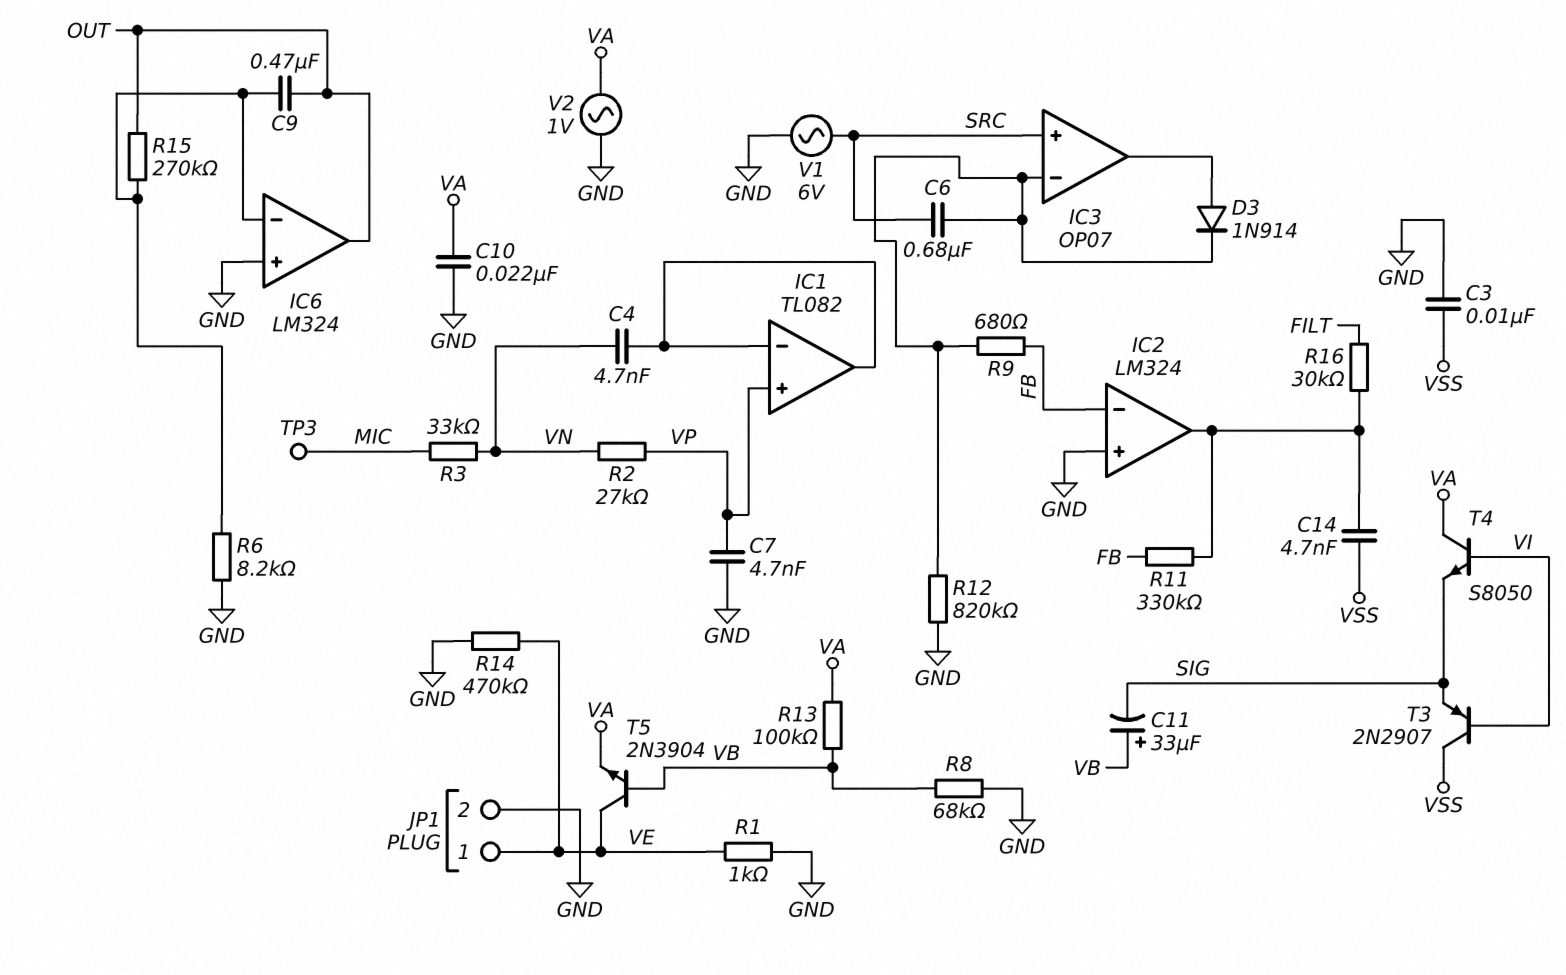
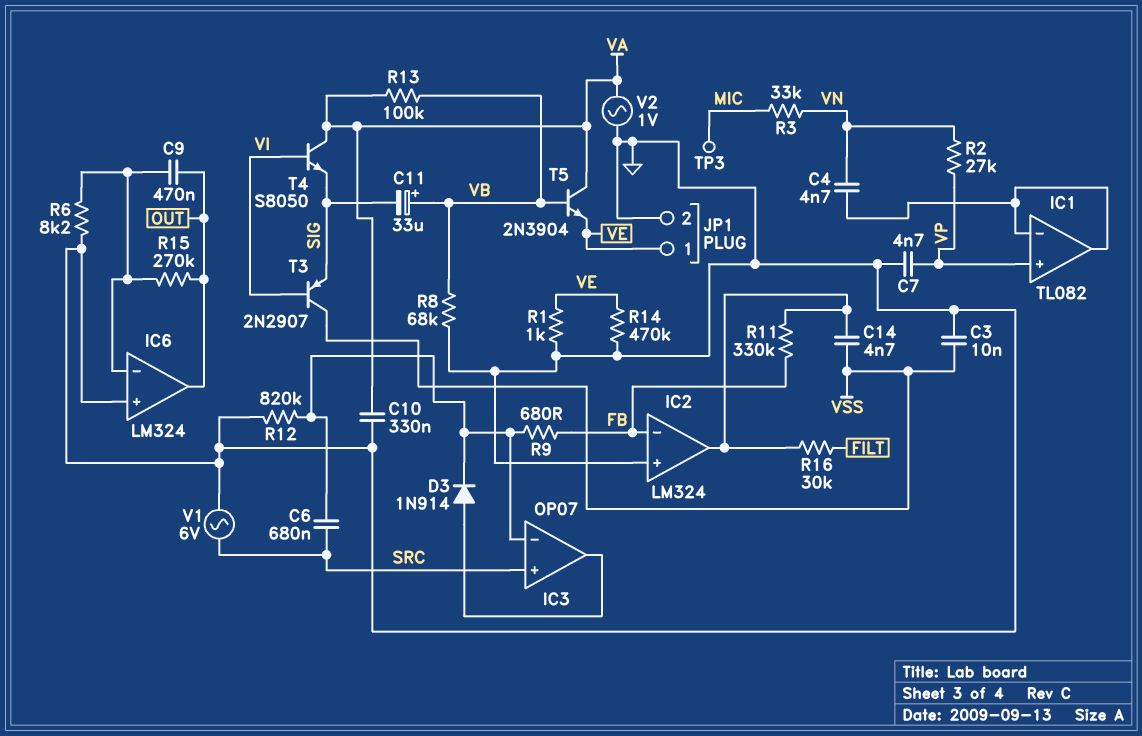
C10: 22nF (GND, VA) -> 330nF (GND, VA)
T5: NPN 2N3904 (B VB, C VE, E VA) -> NPN 2N3904 (B VB, C VA, E VE)

